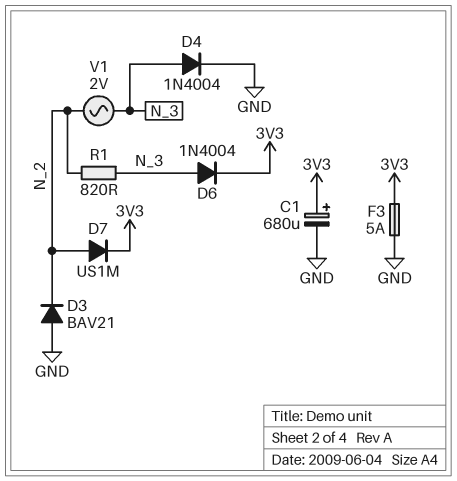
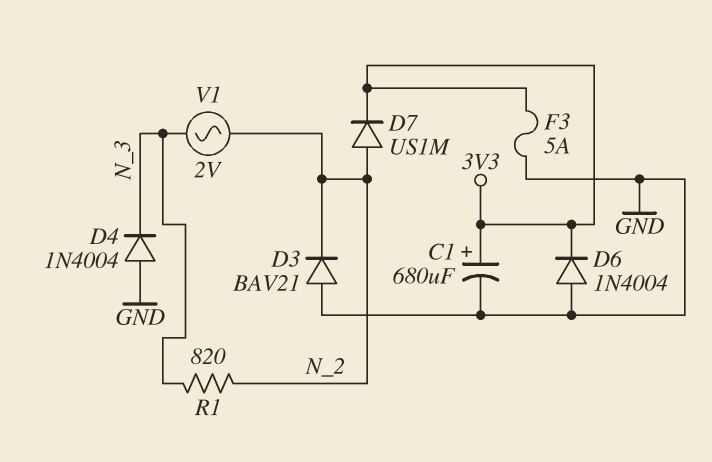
D4: diode 1N4004 (A N_3, K GND) -> diode 1N4004 (A GND, K N_3)
D6: diode 1N4004 (A N_3, K 3V3) -> diode 1N4004 (A GND, K 3V3)

